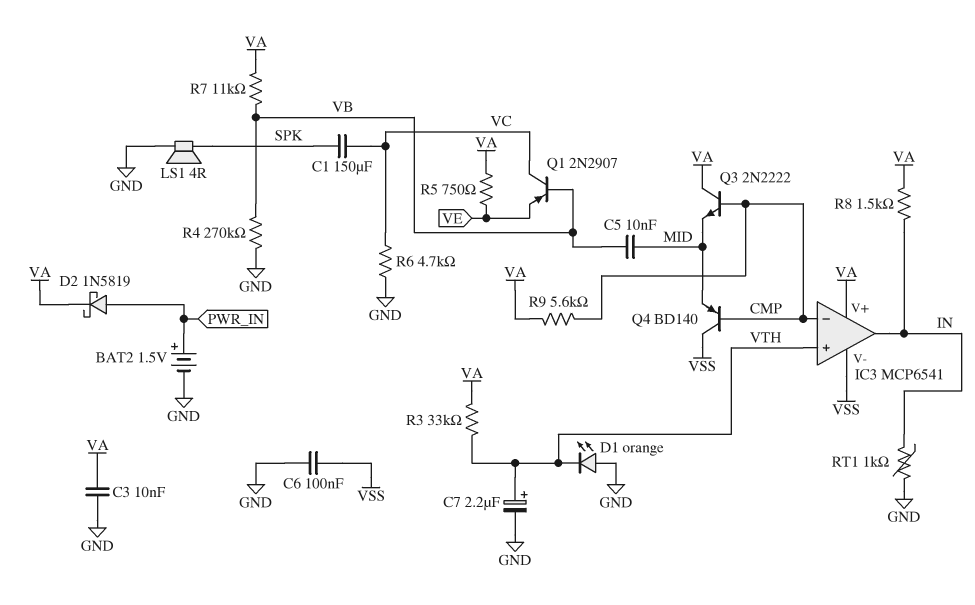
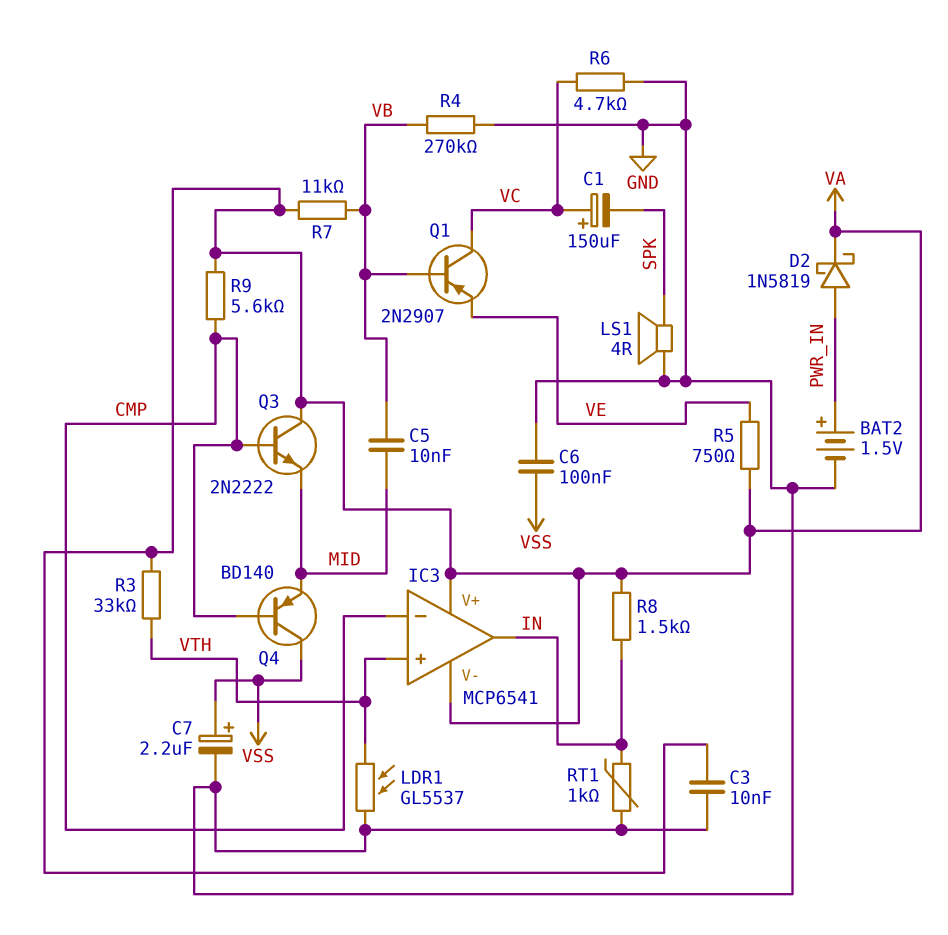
C1: 150uF (SPK, VC) -> 150uF (plus VC, minus SPK)
C7: 2.2uF (plus VTH, minus GND) -> 2.2uF (plus VSS, minus GND)
D1: LED orange (A GND, K VTH) -> none
IC3 pin V-: VSS -> VA
LDR1: none -> GL5537 (GND, VTH)

